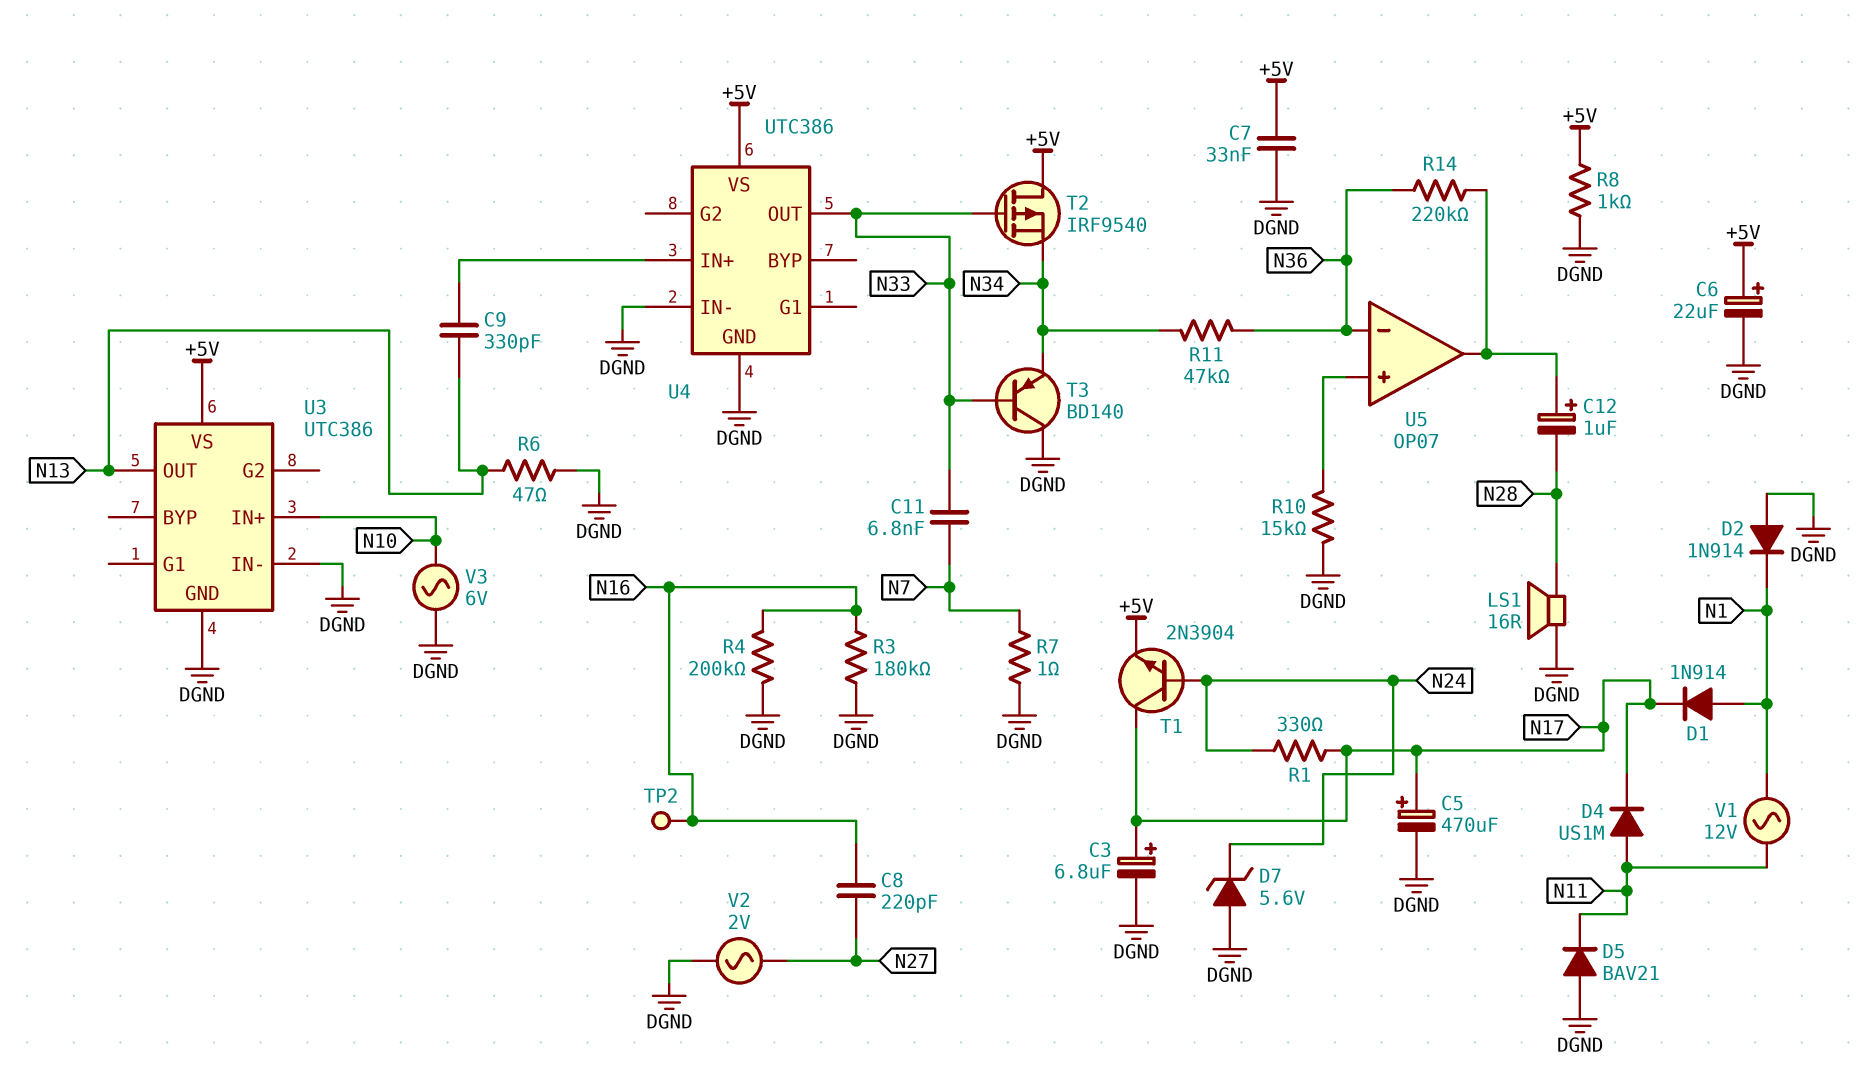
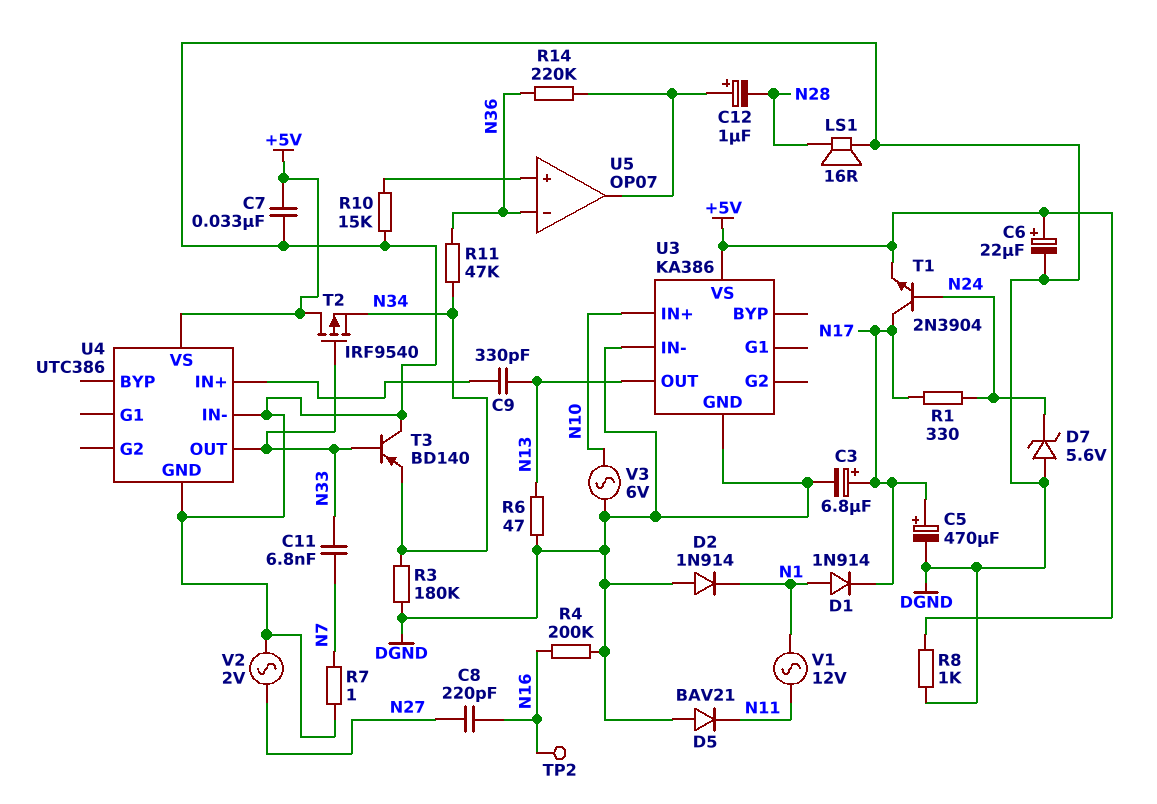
D4: diode US1M (A N11, K N17) -> none
R3: 180k (DGND, N16) -> 180k (DGND, N34)
U3: UTC386 -> KA386

